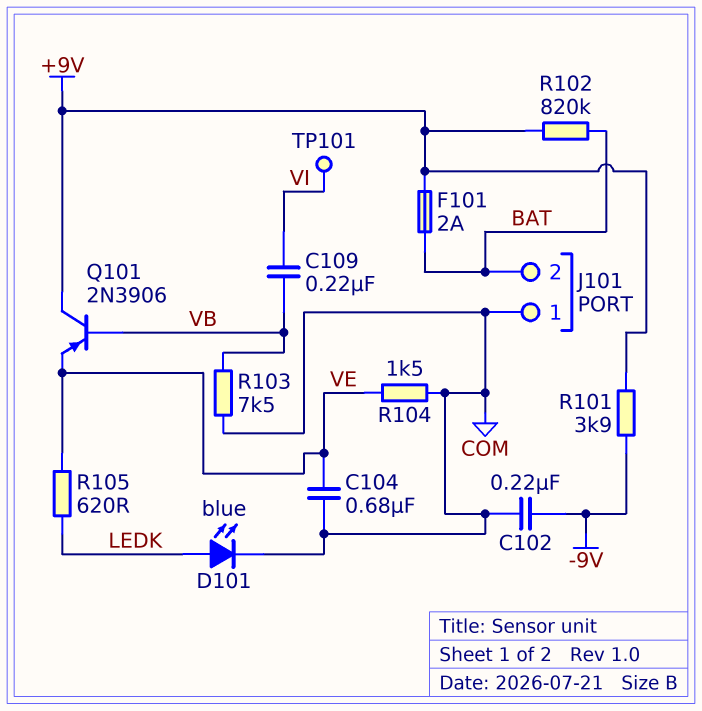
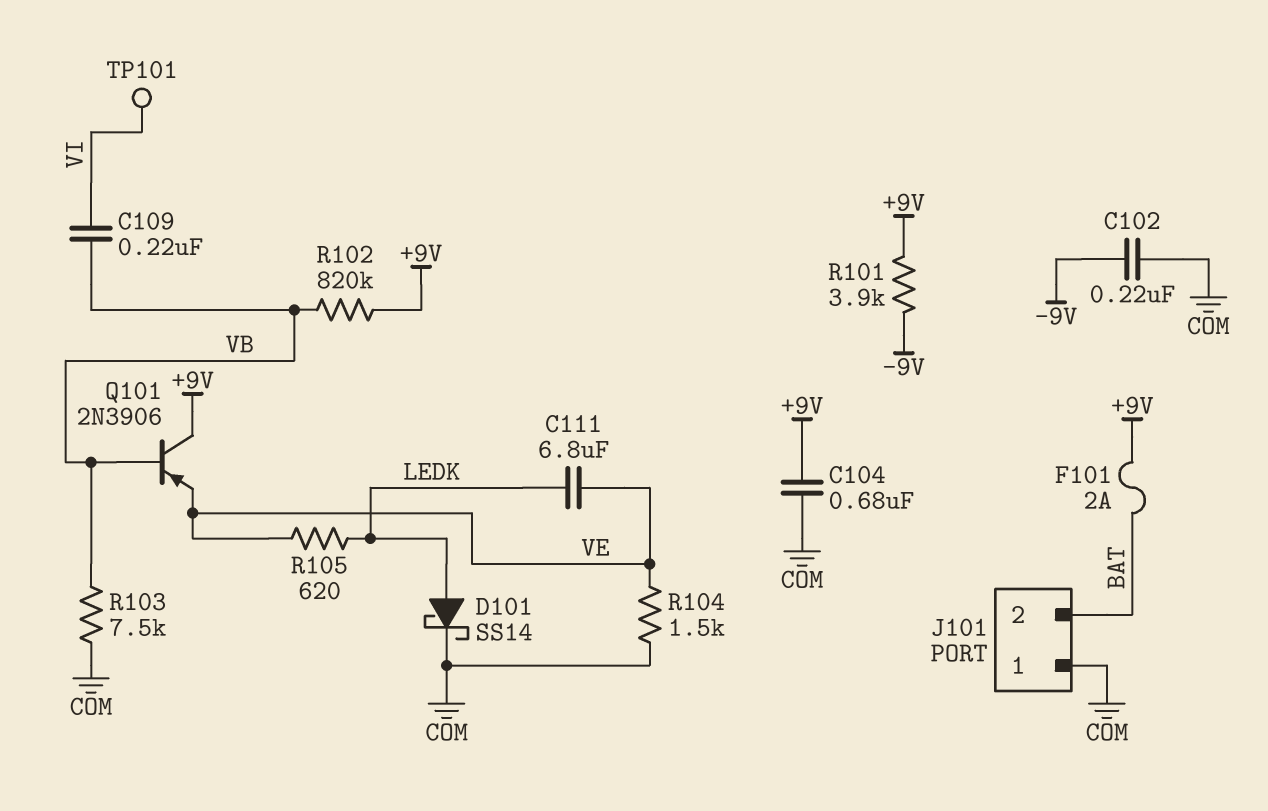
C104: 680nF (COM, VE) -> 680nF (+9V, COM)
C111: none -> 6.8uF (LEDK, VE)
D101: LED blue (A LEDK, K COM) -> schottky SS14 (A LEDK, K COM)
R102: 820k (+9V, BAT) -> 820k (+9V, VB)

